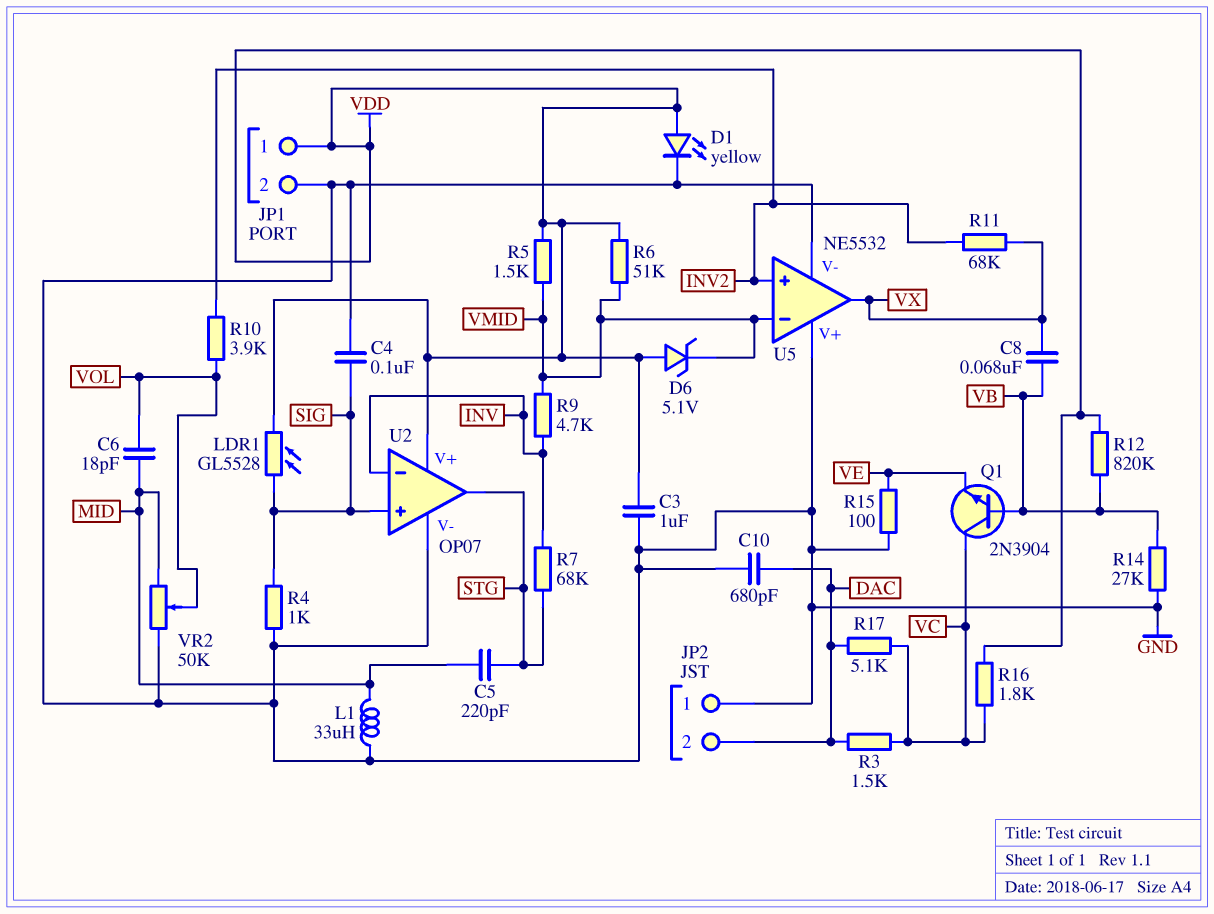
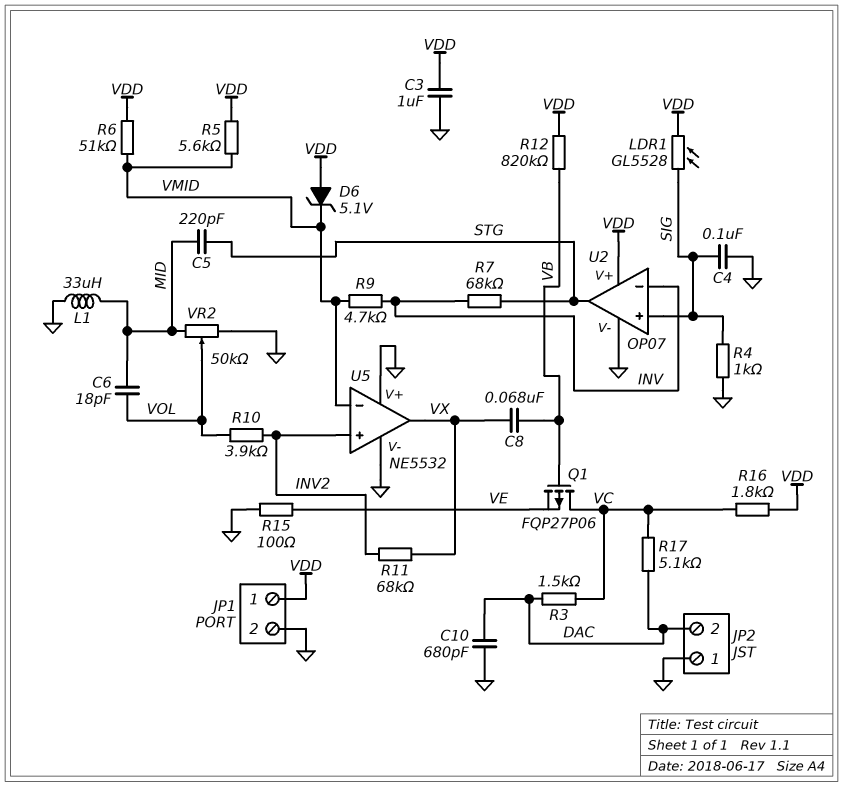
D1: LED yellow (A VDD, K GND) -> none
Q1: NPN 2N3904 (B VB, C VC, E VE) -> PMOS FQP27P06 (G VB, D VC, S VE)
R5: 1.5k (VDD, VMID) -> 5.6k (VDD, VMID)
R14: 27k (GND, VB) -> none

